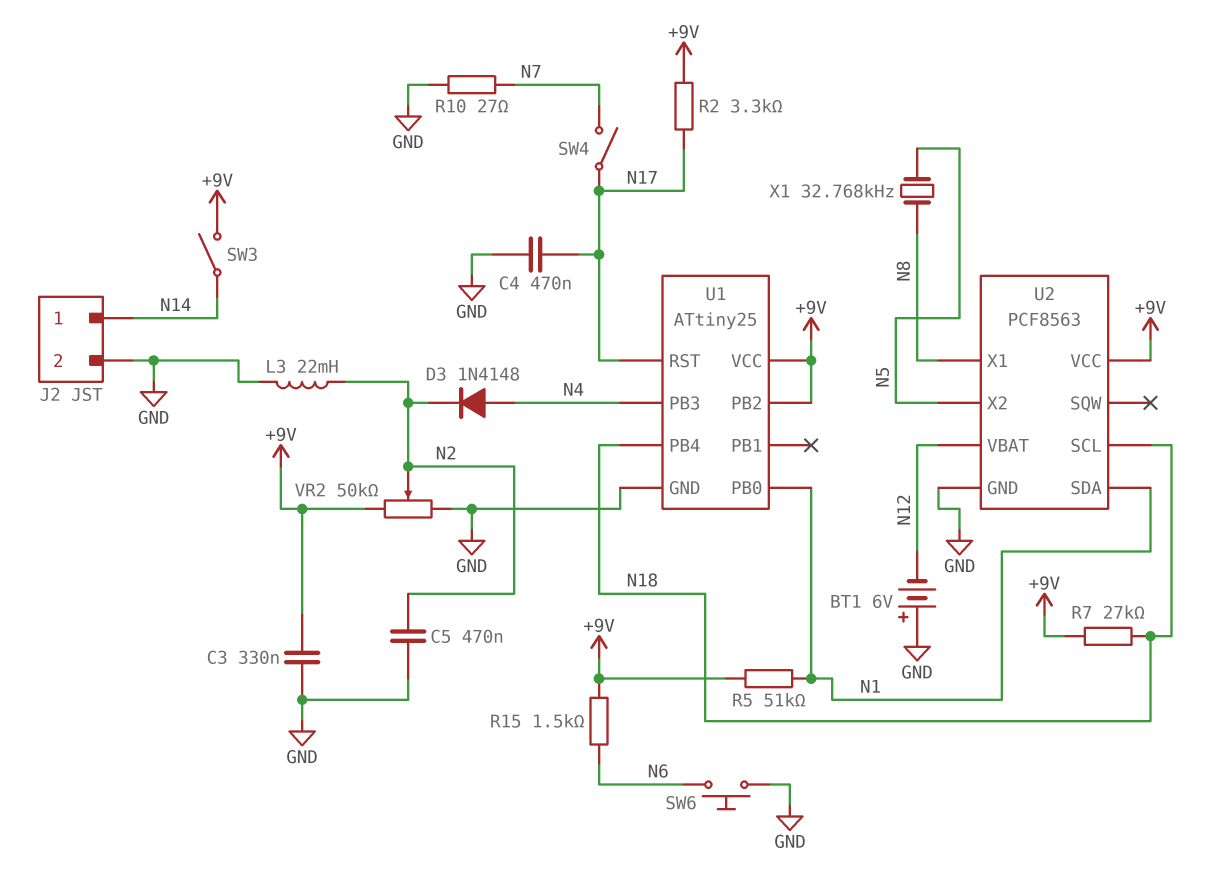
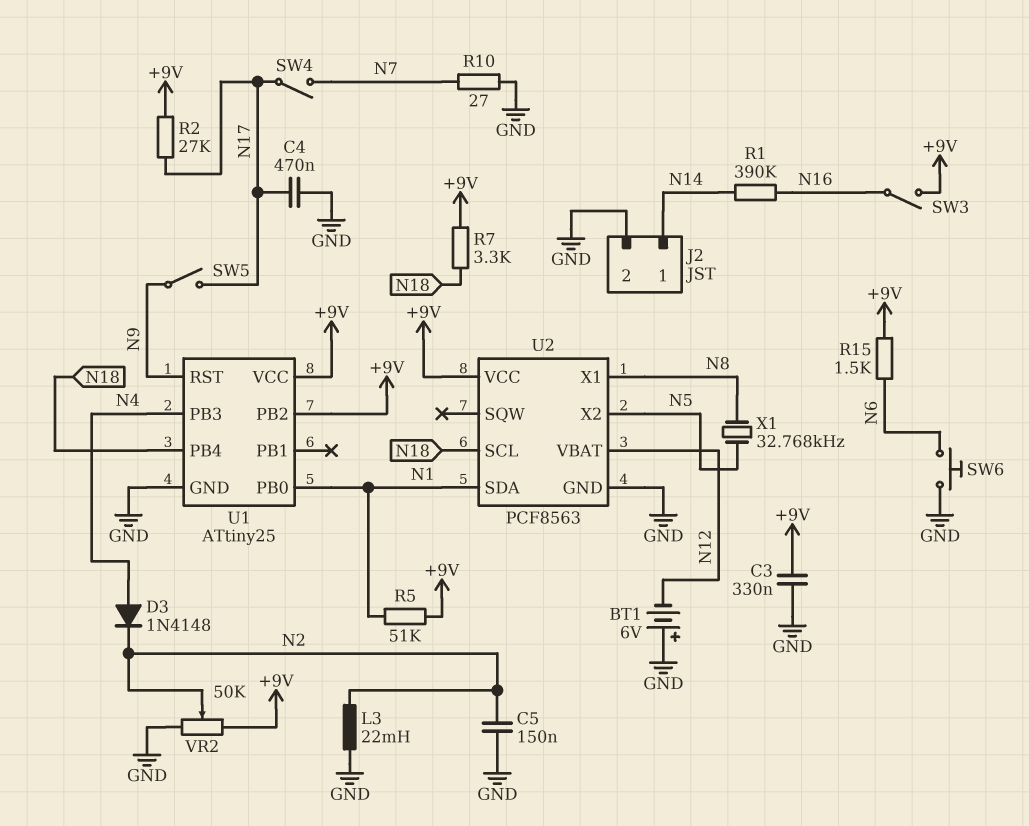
C5: 470nF (GND, N2) -> 150nF (GND, N2)
R1: none -> 390k (N14, N16)
R2: 3.3k (+9V, N17) -> 27k (+9V, N17)
R7: 27k (+9V, N18) -> 3.3k (+9V, N18)
SW3: switch (+9V, N14) -> switch (+9V, N16)
SW5: none -> switch (N9, N17)
U1 pin RST: N17 -> N9

